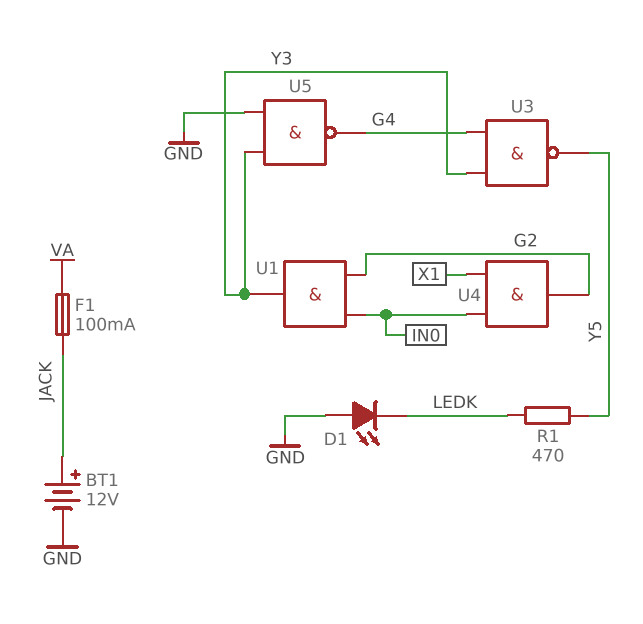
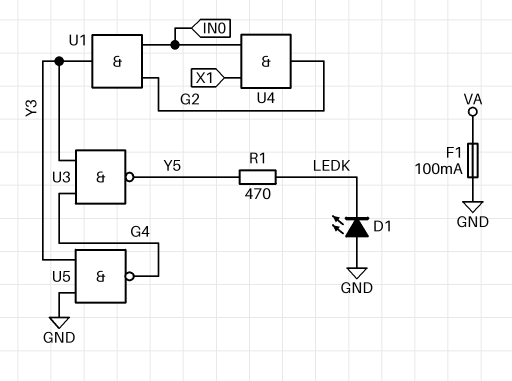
BT1: 12V (plus JACK, minus GND) -> none
F1: 100mA (JACK, VA) -> 100mA (GND, VA)

